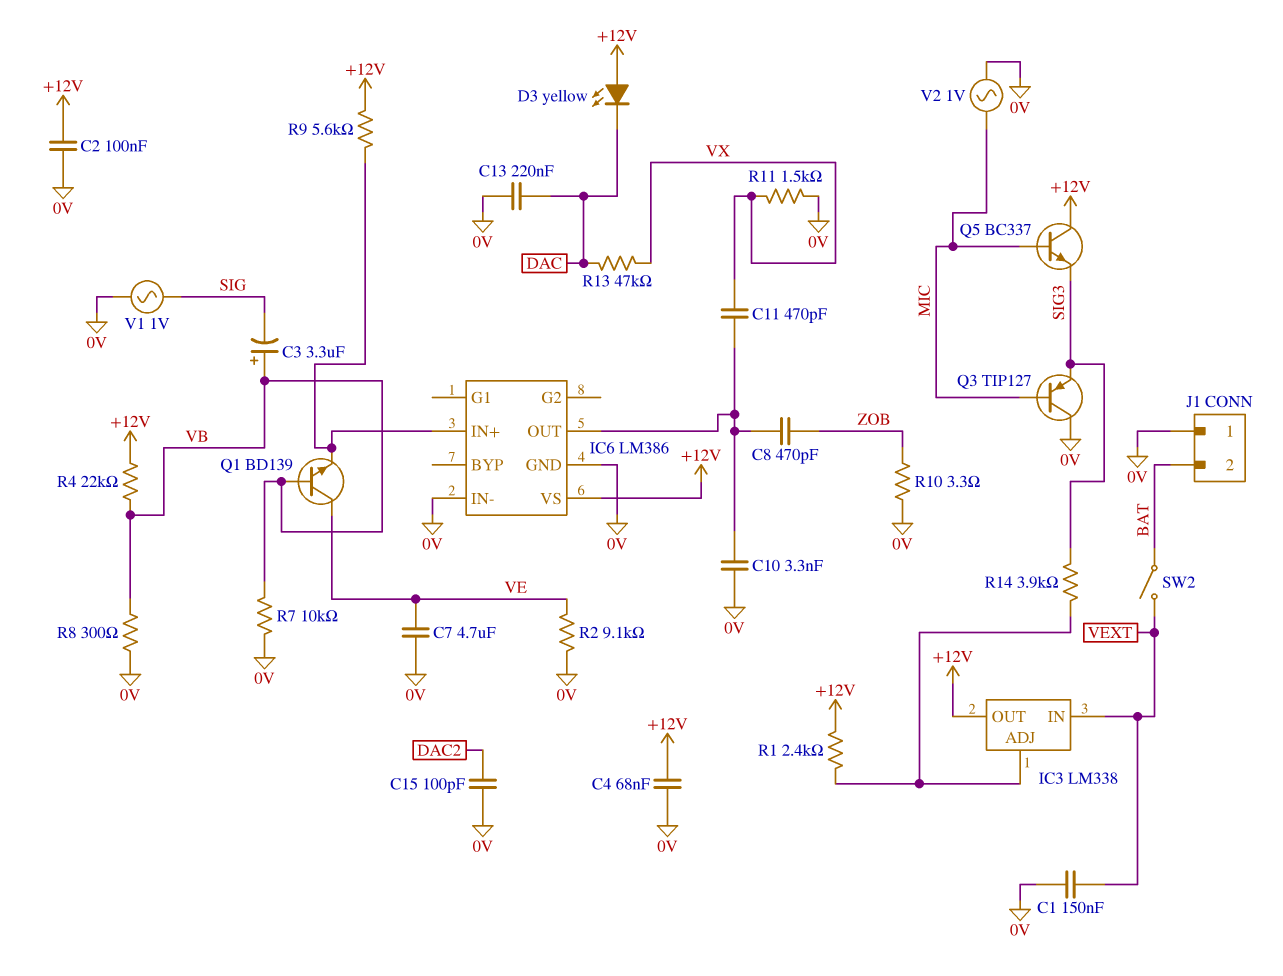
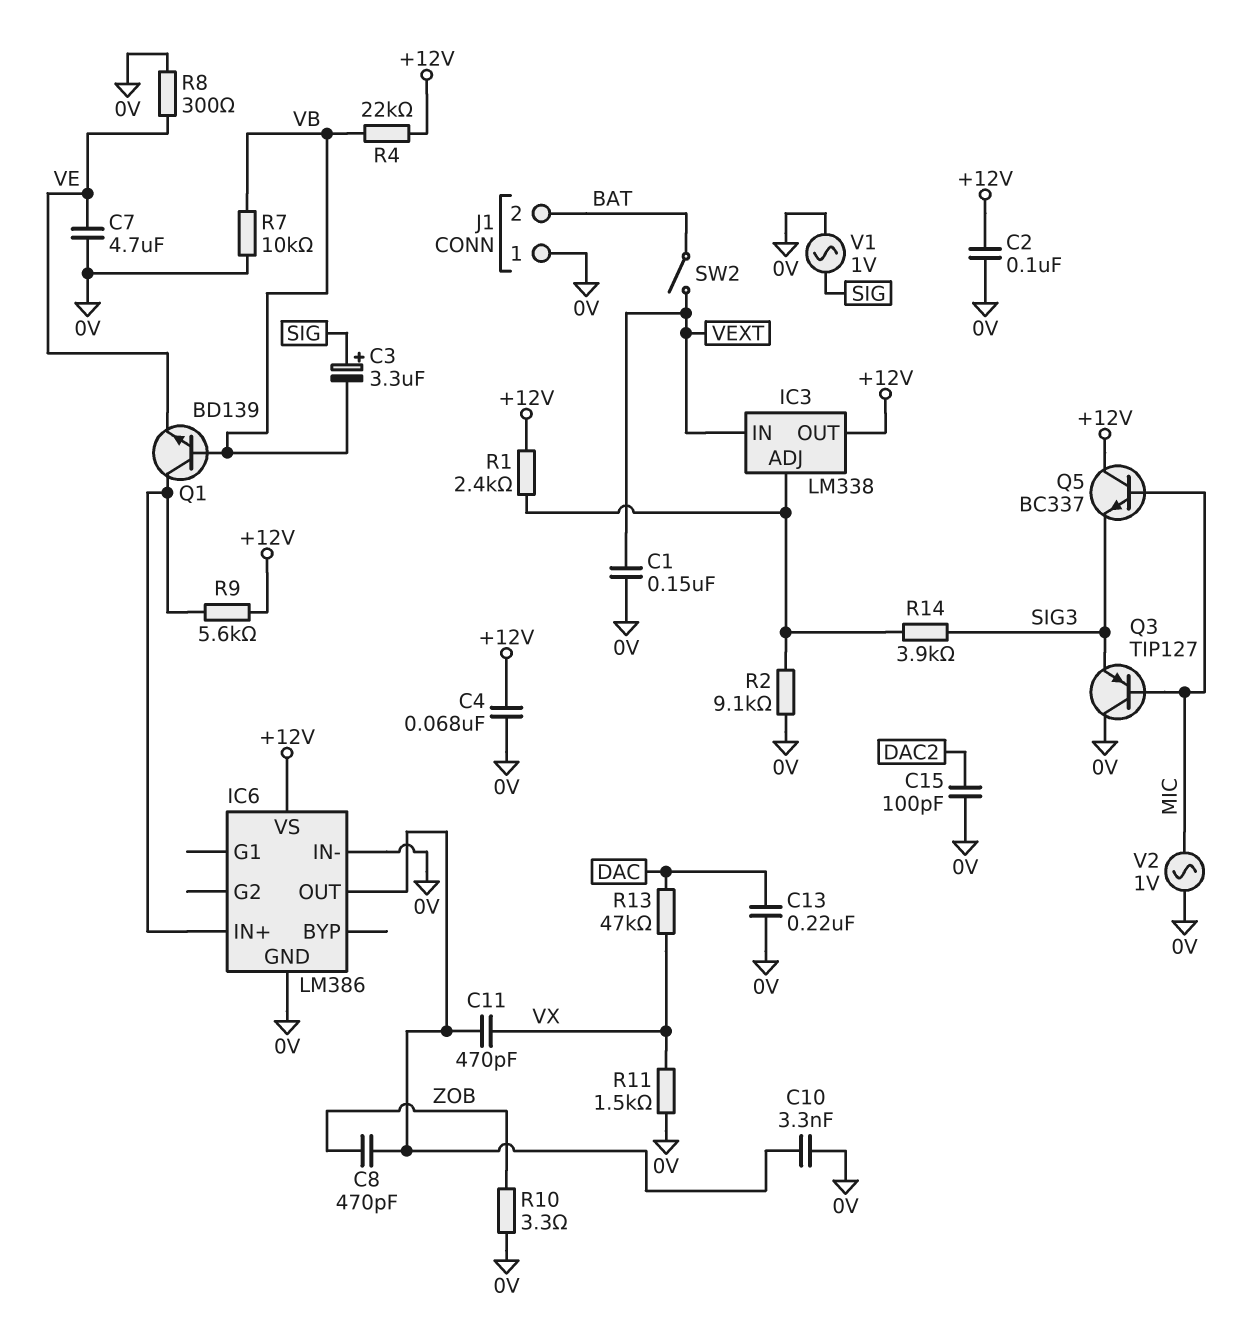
C3: 3.3uF (plus VB, minus SIG) -> 3.3uF (plus SIG, minus VB)
D3: LED yellow (A +12V, K DAC) -> none
Q1: NPN BD139 (B VB, C VE, E IC6/IN+) -> NPN BD139 (B VB, C IC6/IN+, E VE)
R2: 9.1k (0V, VE) -> 9.1k (0V, IC3/ADJ)
R8: 300 (0V, VB) -> 300 (0V, VE)

